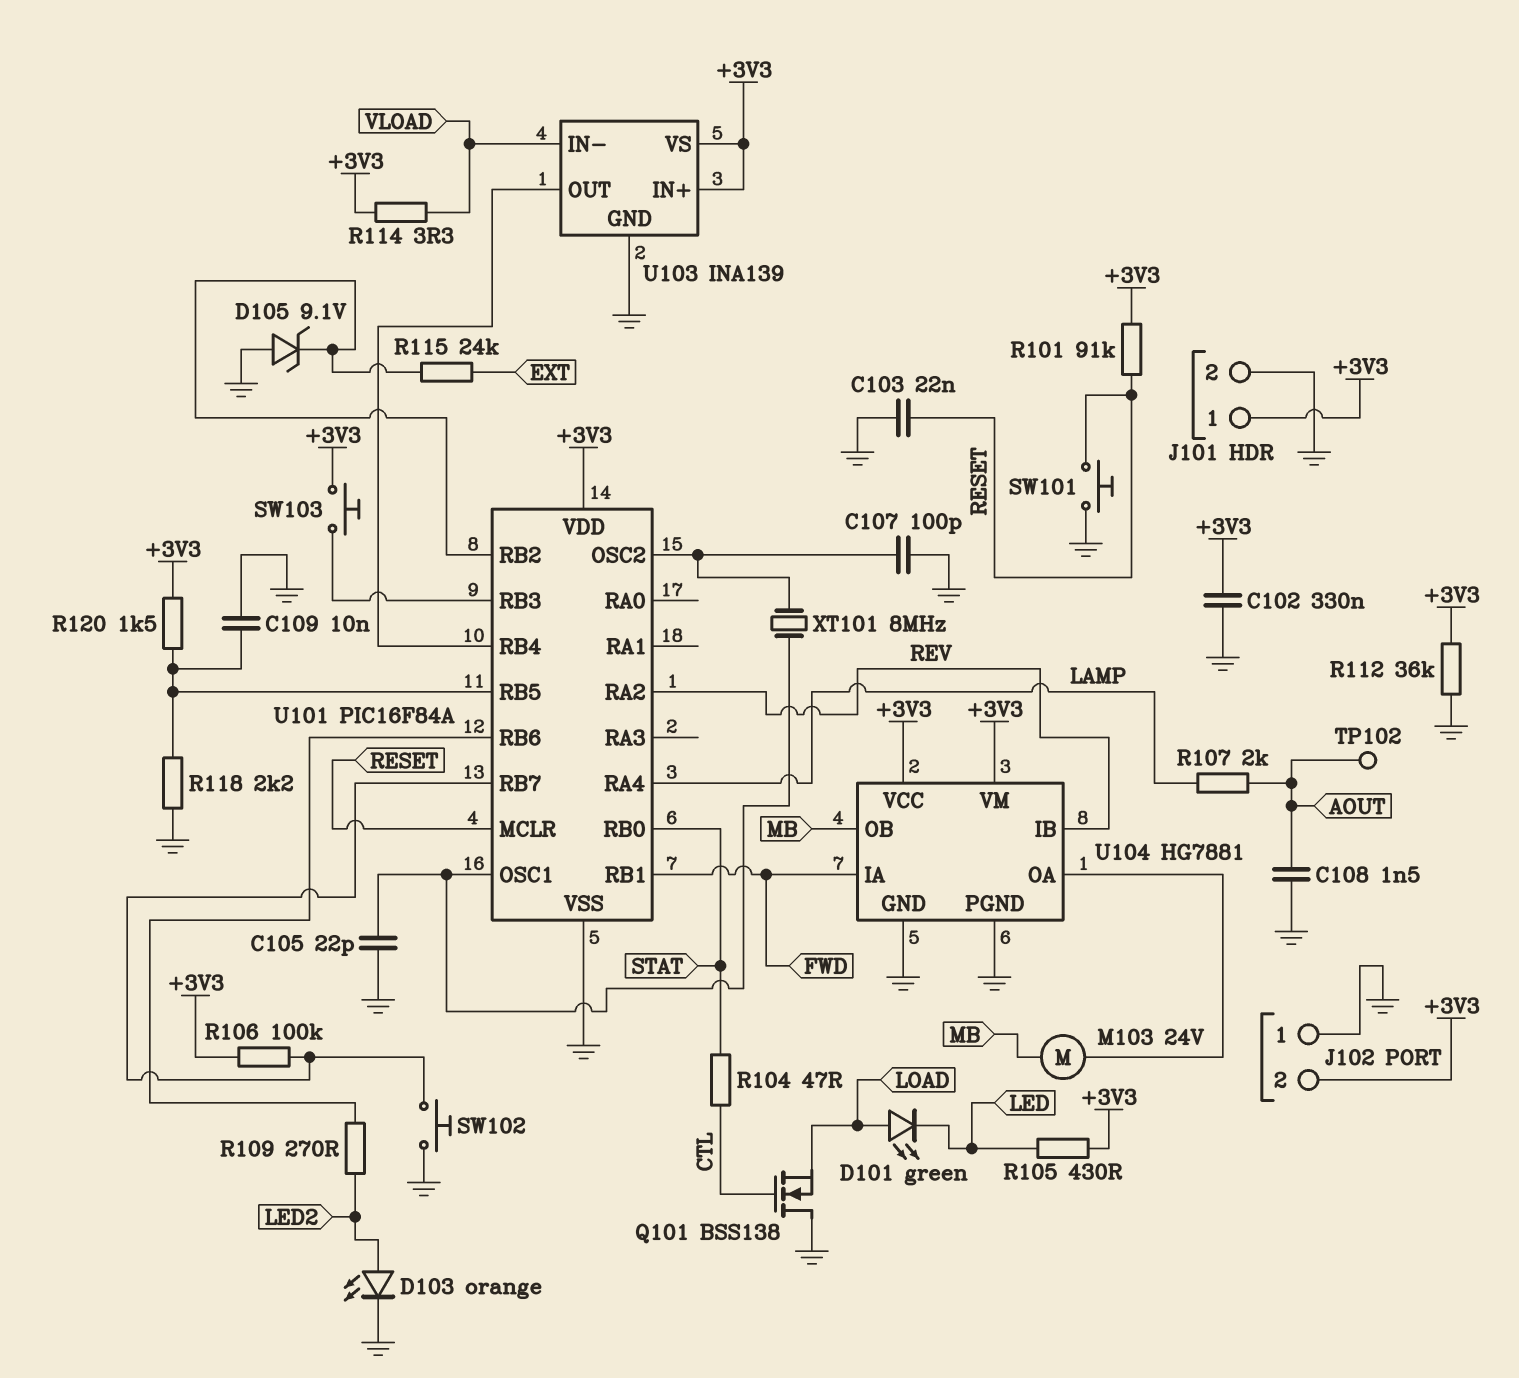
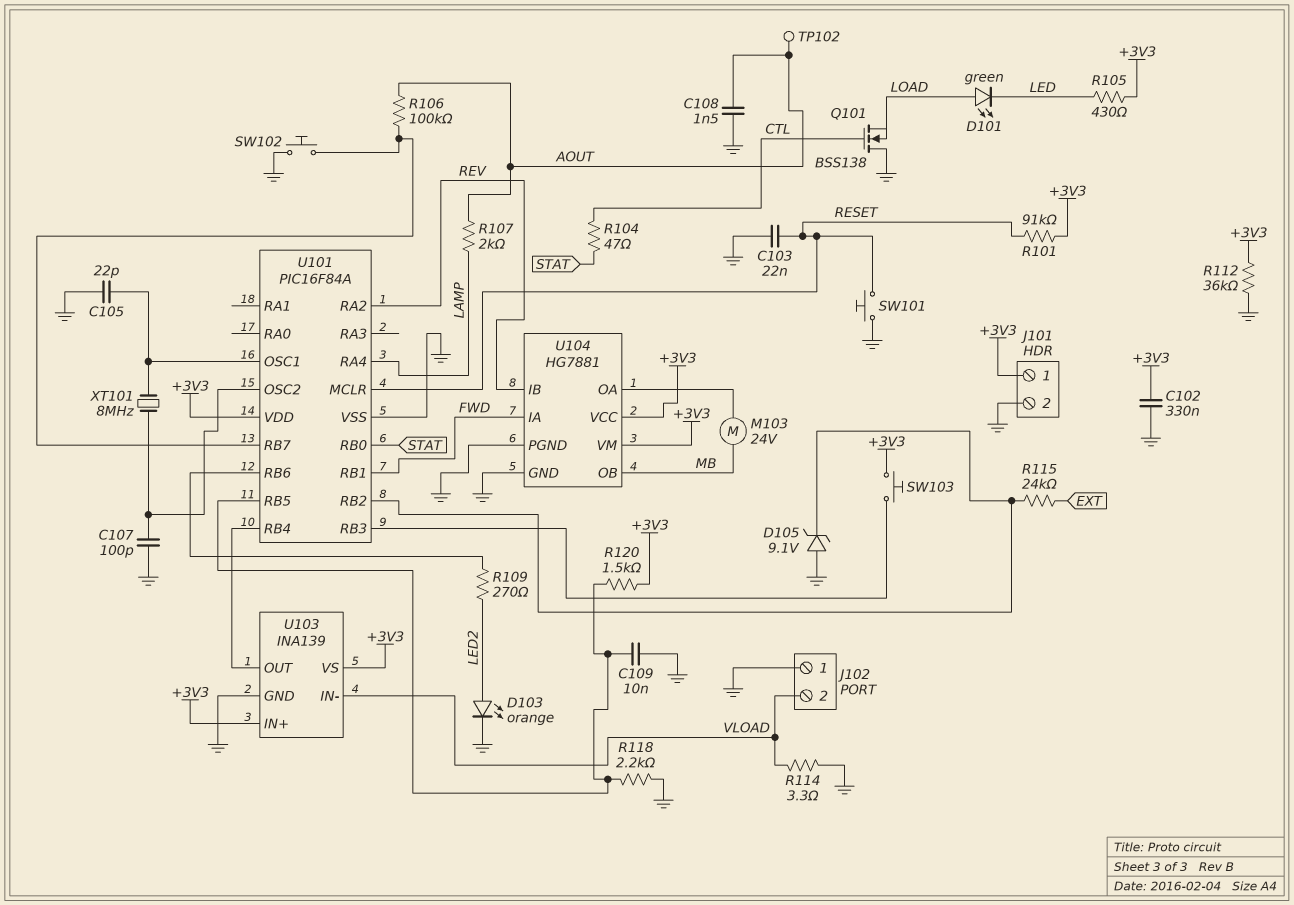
J102 pin 2: +3V3 -> VLOAD
R106: 100k (+3V3, U101/RB7) -> 100k (AOUT, U101/RB7)
R114: 3.3 (+3V3, VLOAD) -> 3.3 (GND, VLOAD)

